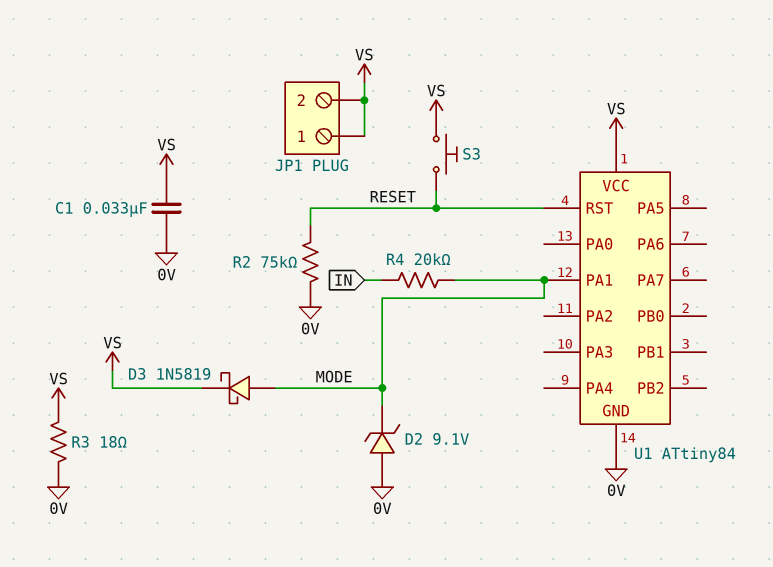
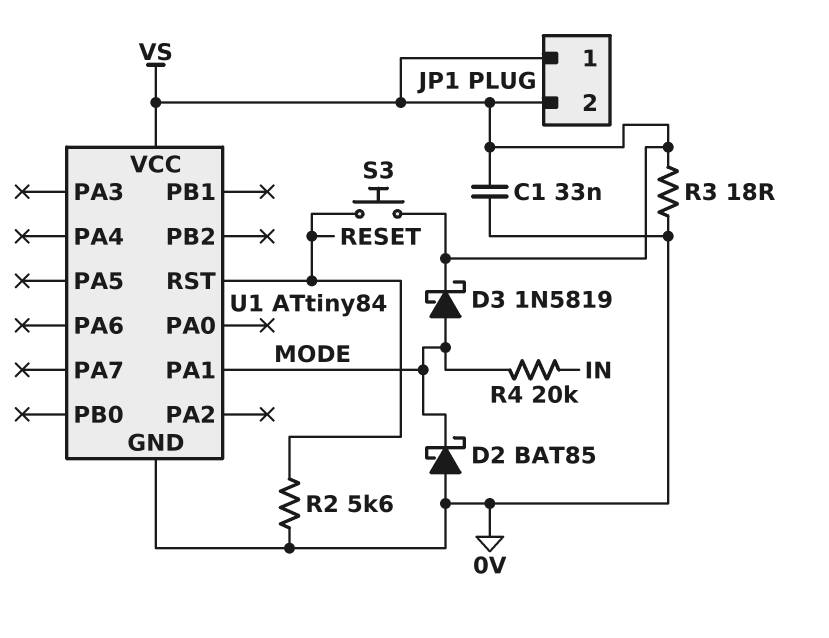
D2: zener 9.1V (A 0V, K MODE) -> schottky BAT85 (A 0V, K MODE)
R2: 75k (0V, RESET) -> 5.6k (0V, RESET)

